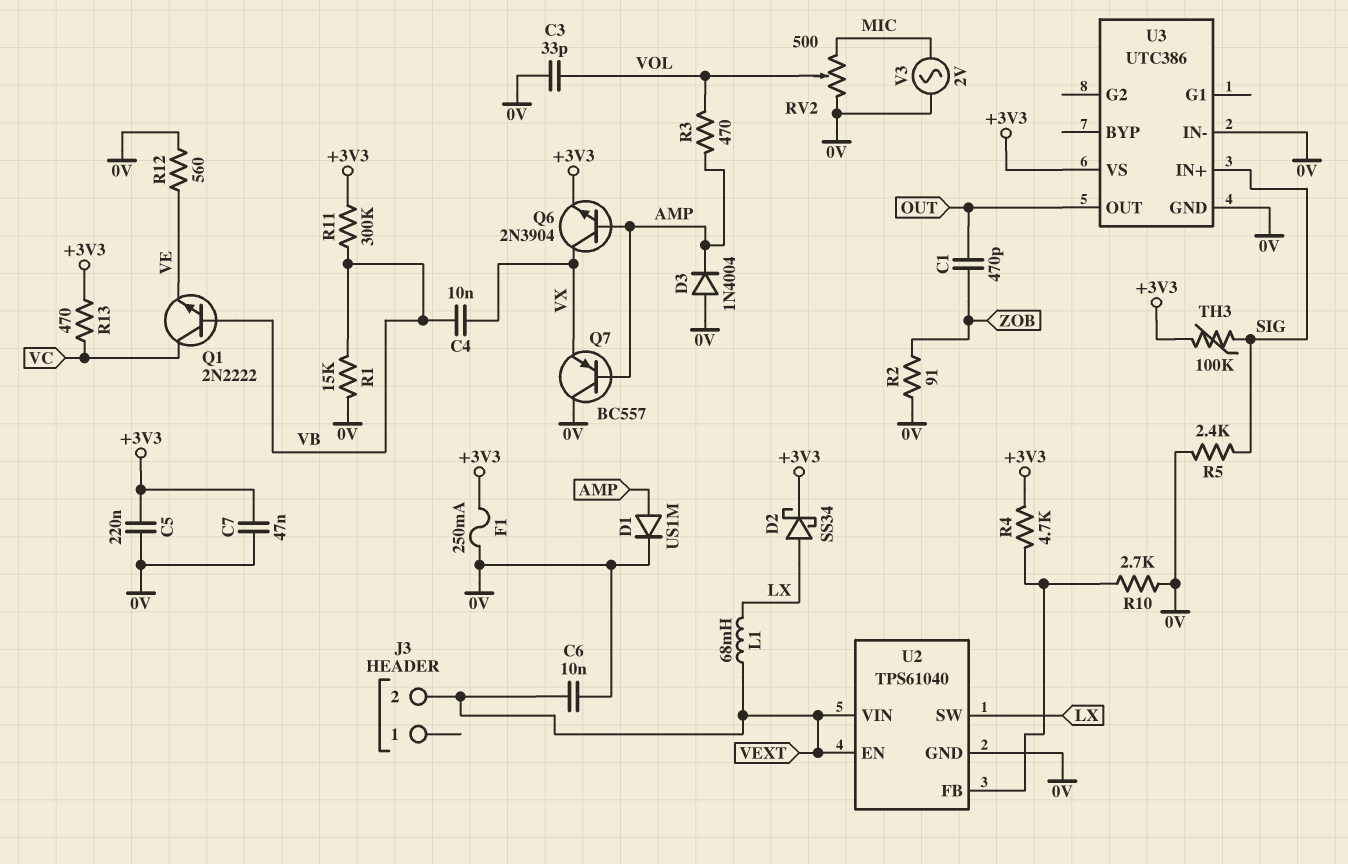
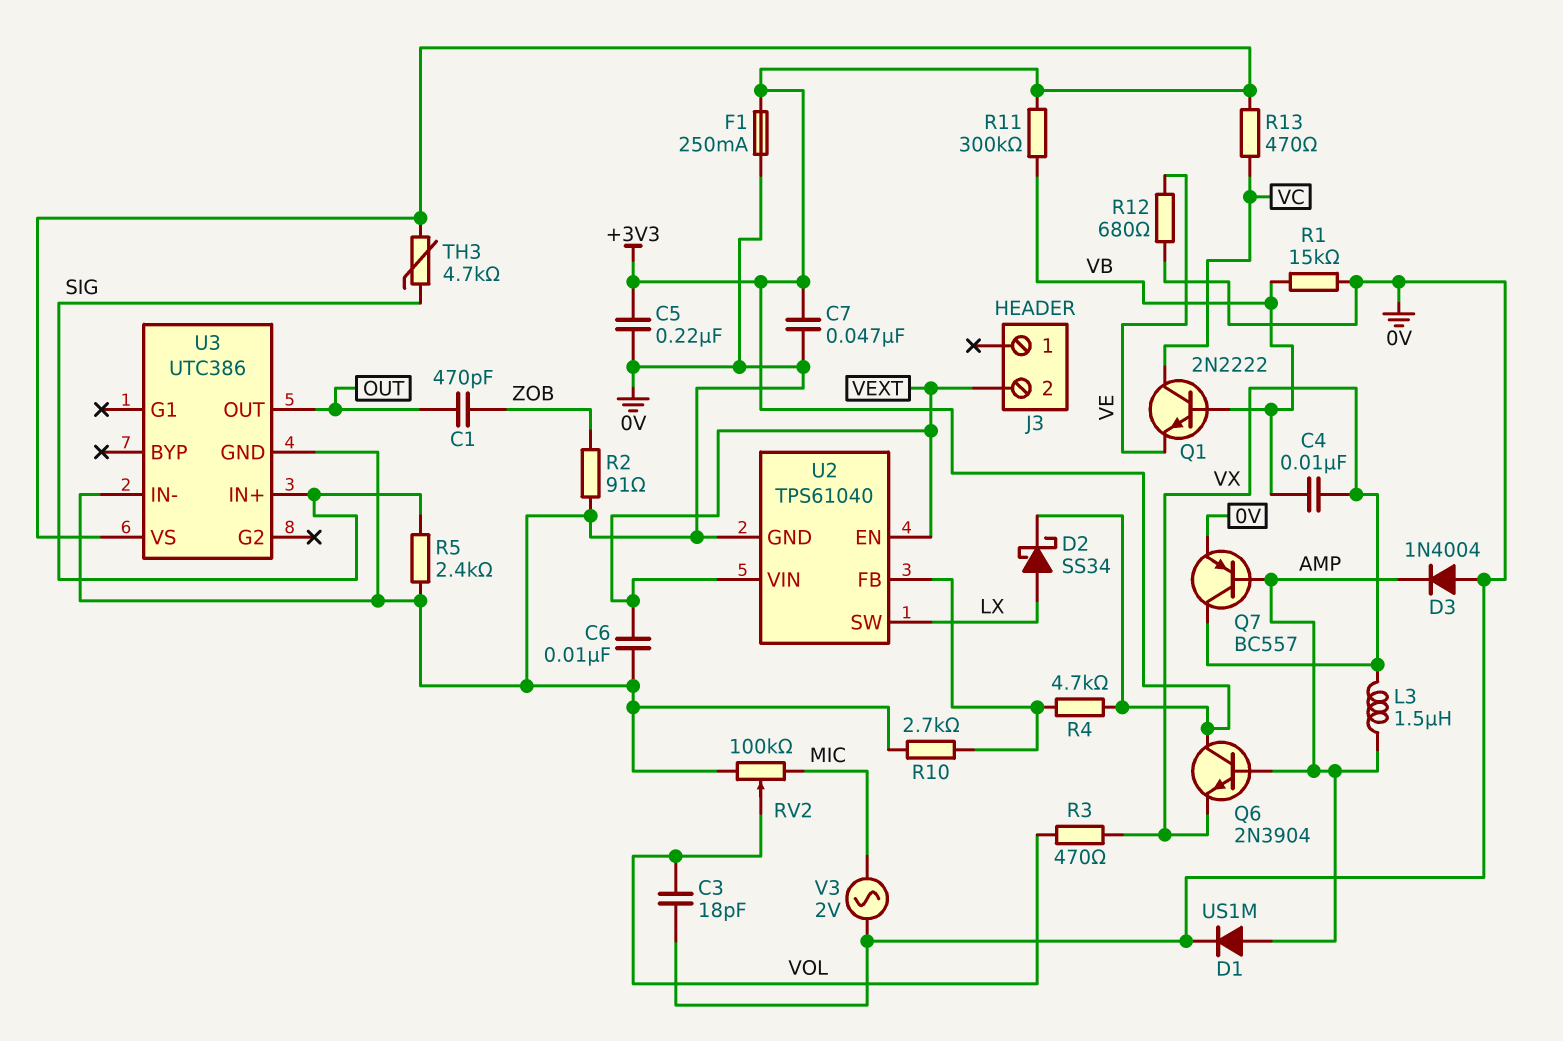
C3: 33pF (0V, VOL) -> 18pF (0V, VOL)
L1: 68mH (LX, VEXT) -> none
L3: none -> 1.5uH (AMP, VX)
Q6: NPN 2N3904 (B AMP, C VX, E +3V3) -> NPN 2N3904 (B AMP, C +3V3, E VX)
Q7: PNP BC557 (B AMP, C 0V, E VX) -> PNP BC557 (B AMP, C VX, E 0V)
R3: 470 (AMP, VOL) -> 470 (VOL, VX)
R12: 560 (0V, VE) -> 680 (0V, VE)
RV2: 500 (0V, MIC, wiper VOL) -> 100k (0V, MIC, wiper VOL)
TH3: 100k (+3V3, SIG) -> 4.7k (+3V3, SIG)

